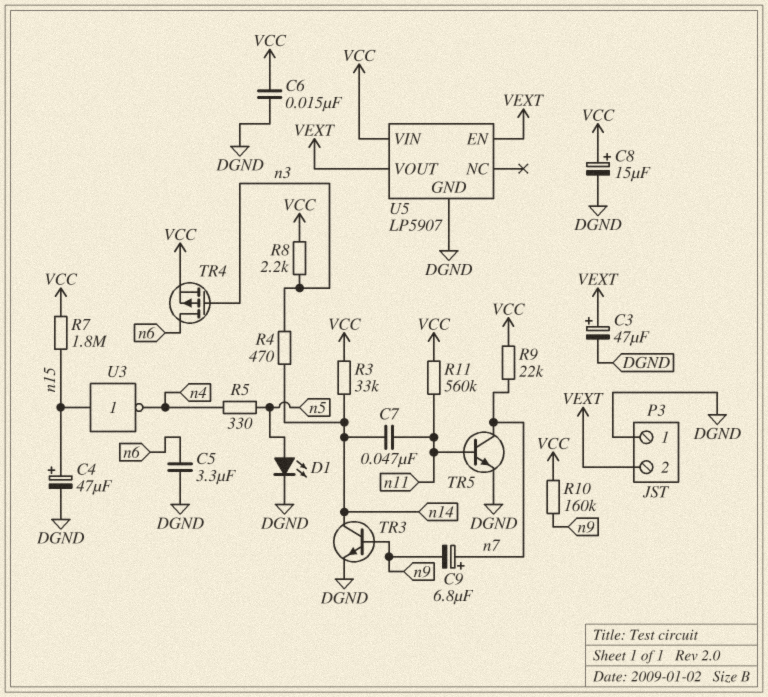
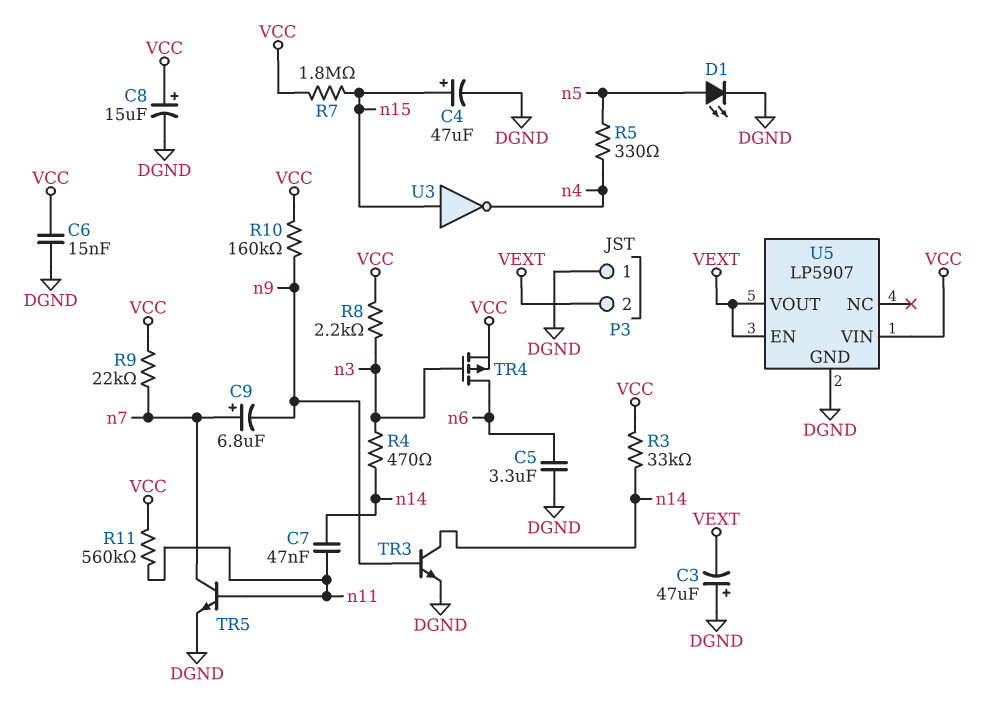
C3: 47uF (plus VEXT, minus DGND) -> 47uF (plus DGND, minus VEXT)

